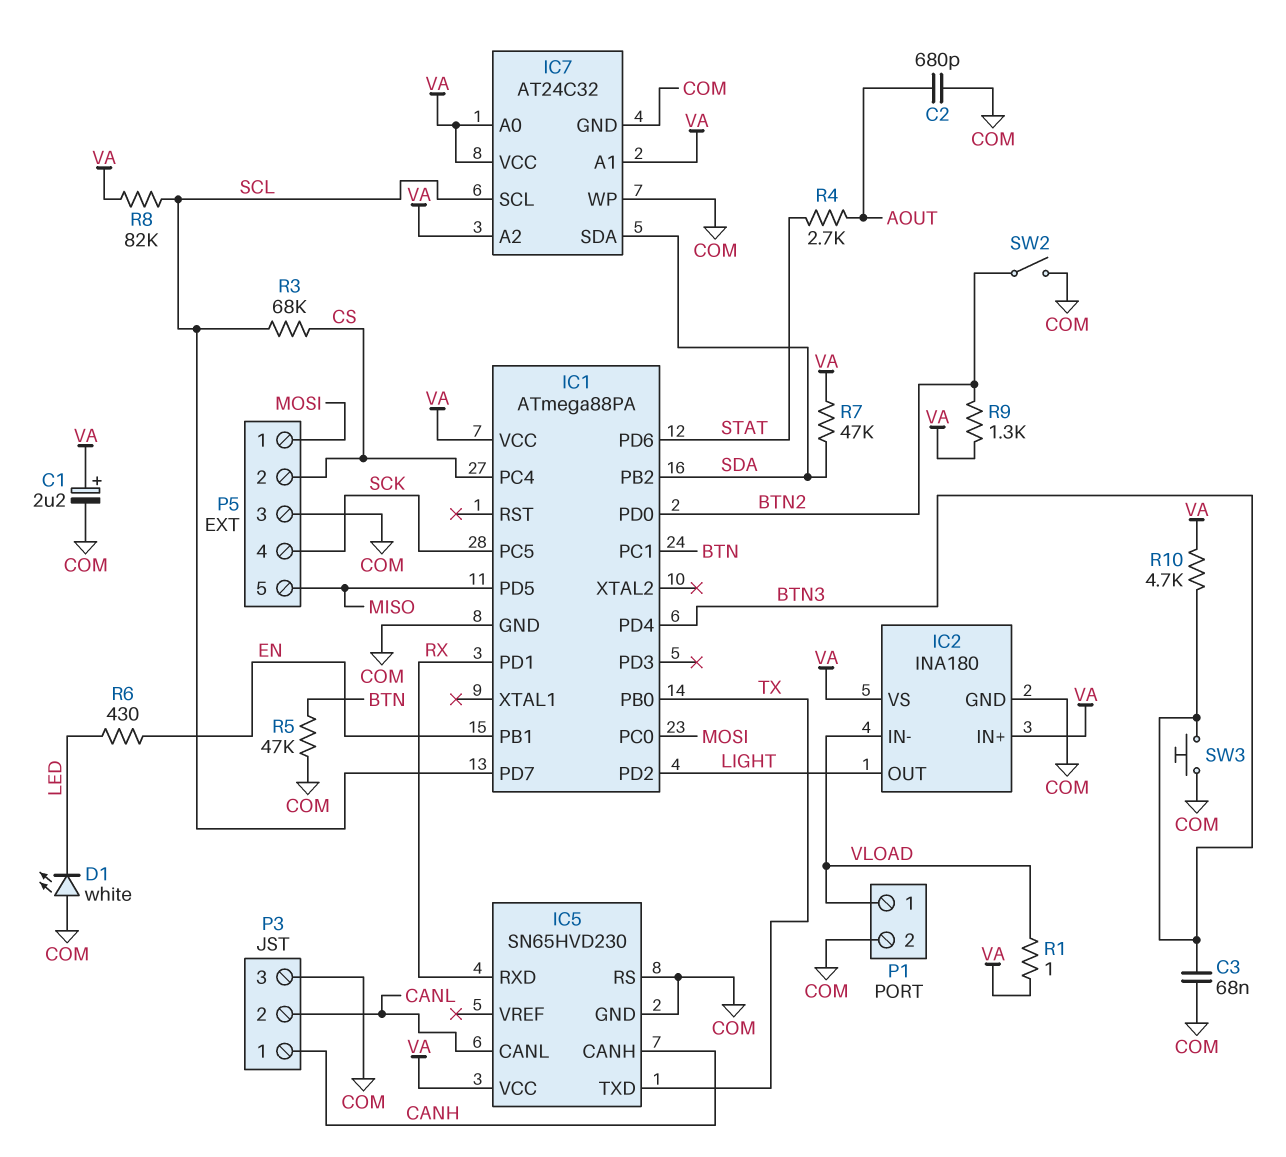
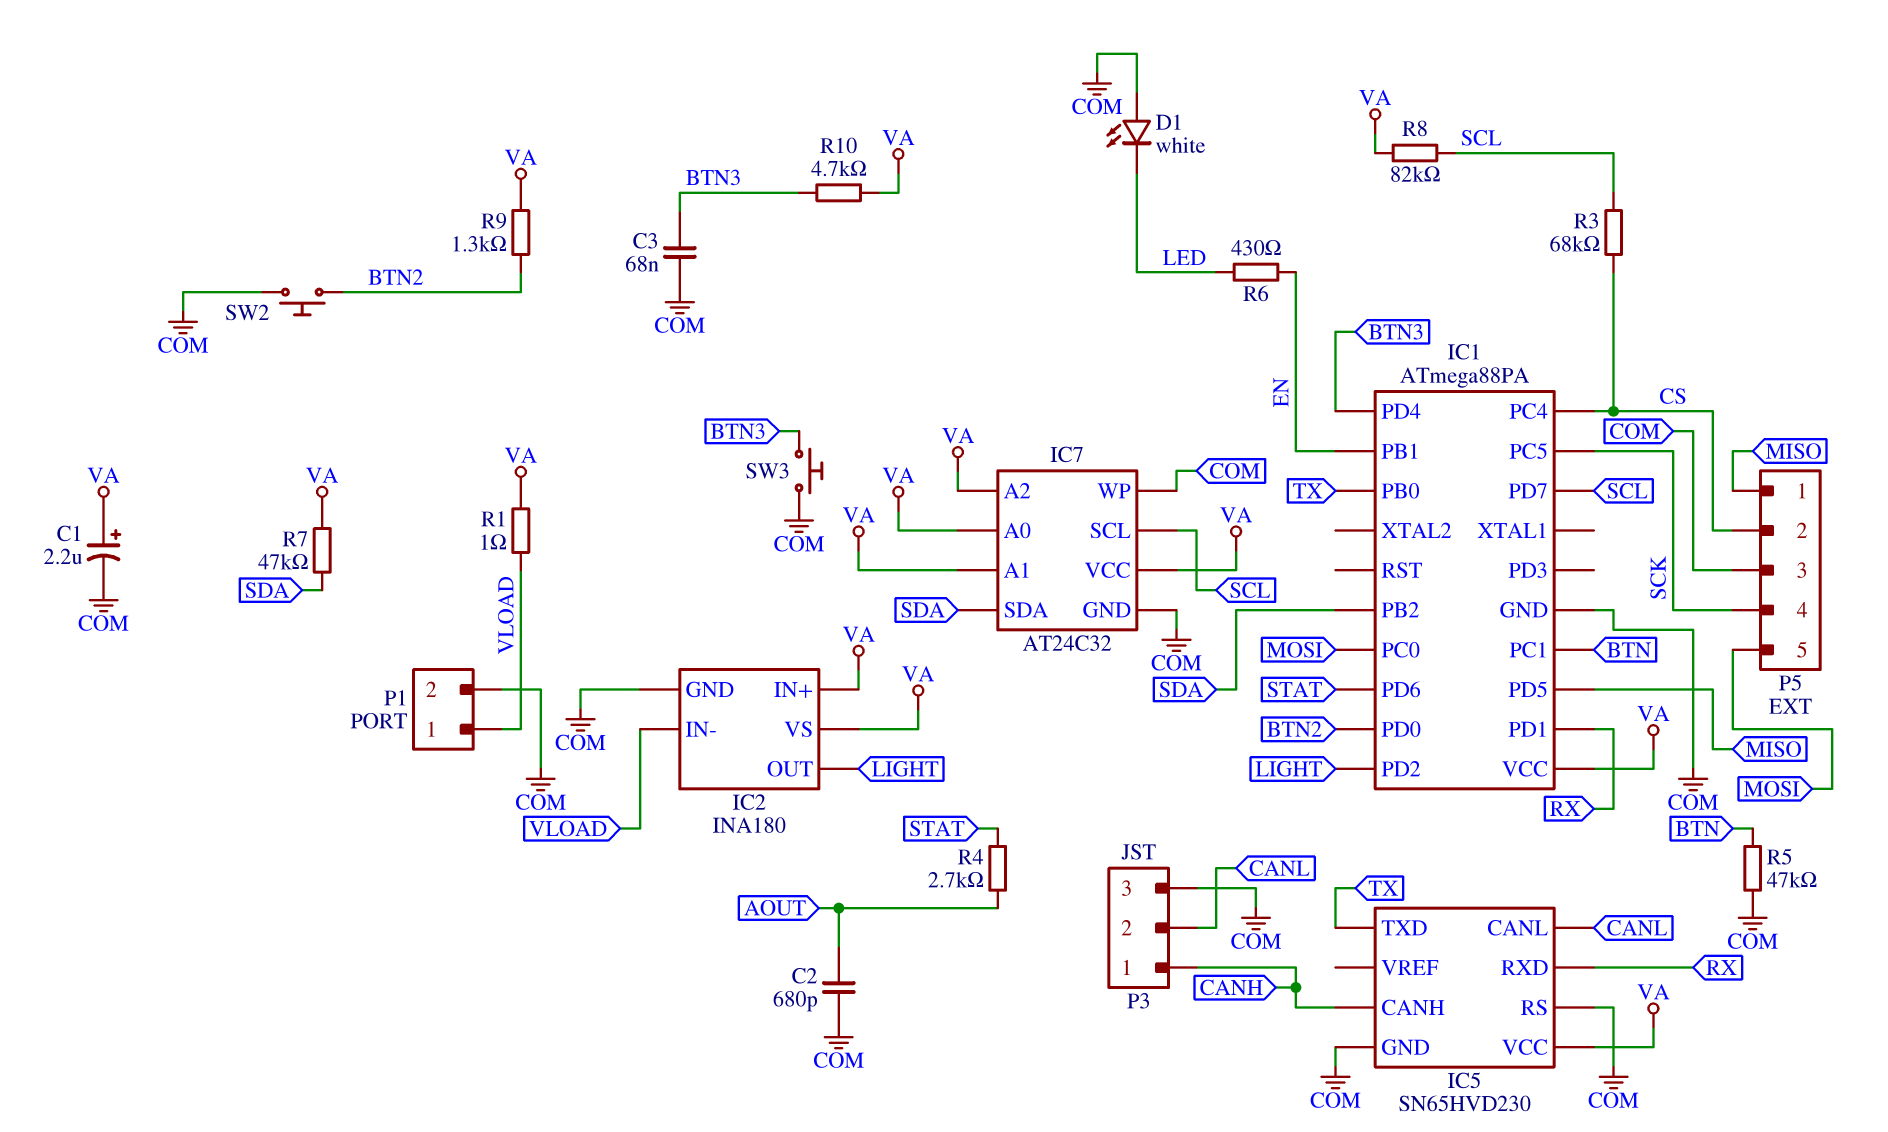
P5 pin 1: MOSI -> MISO
P5 pin 5: MISO -> MOSI
SW2: switch (BTN2, COM) -> button (BTN2, COM)

